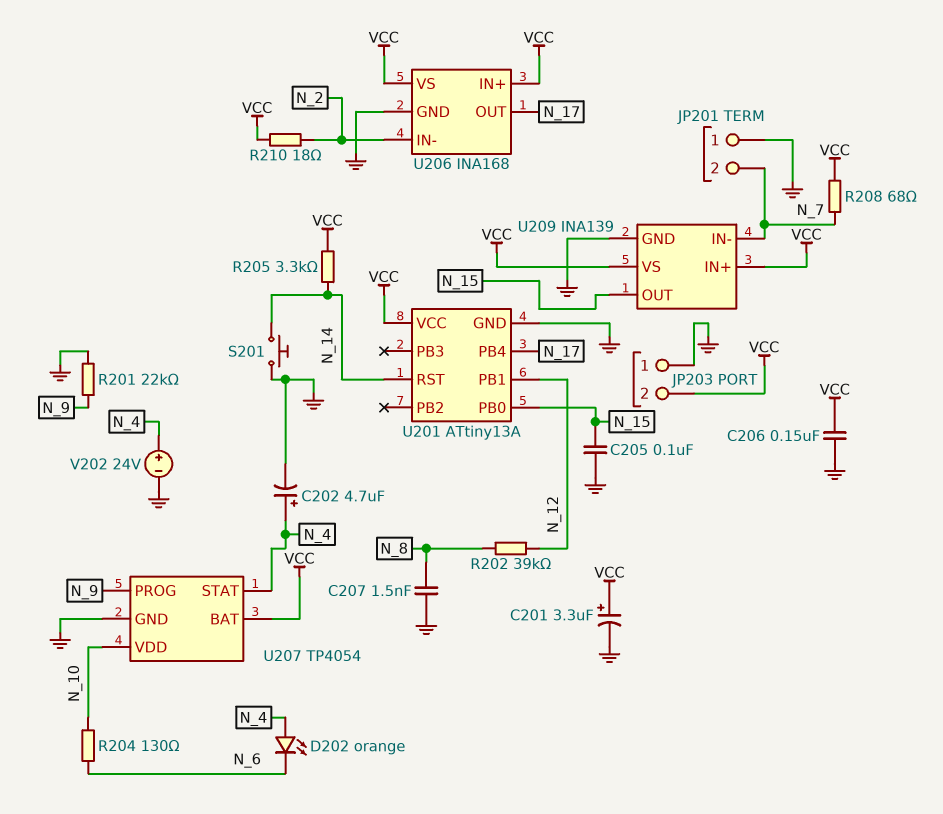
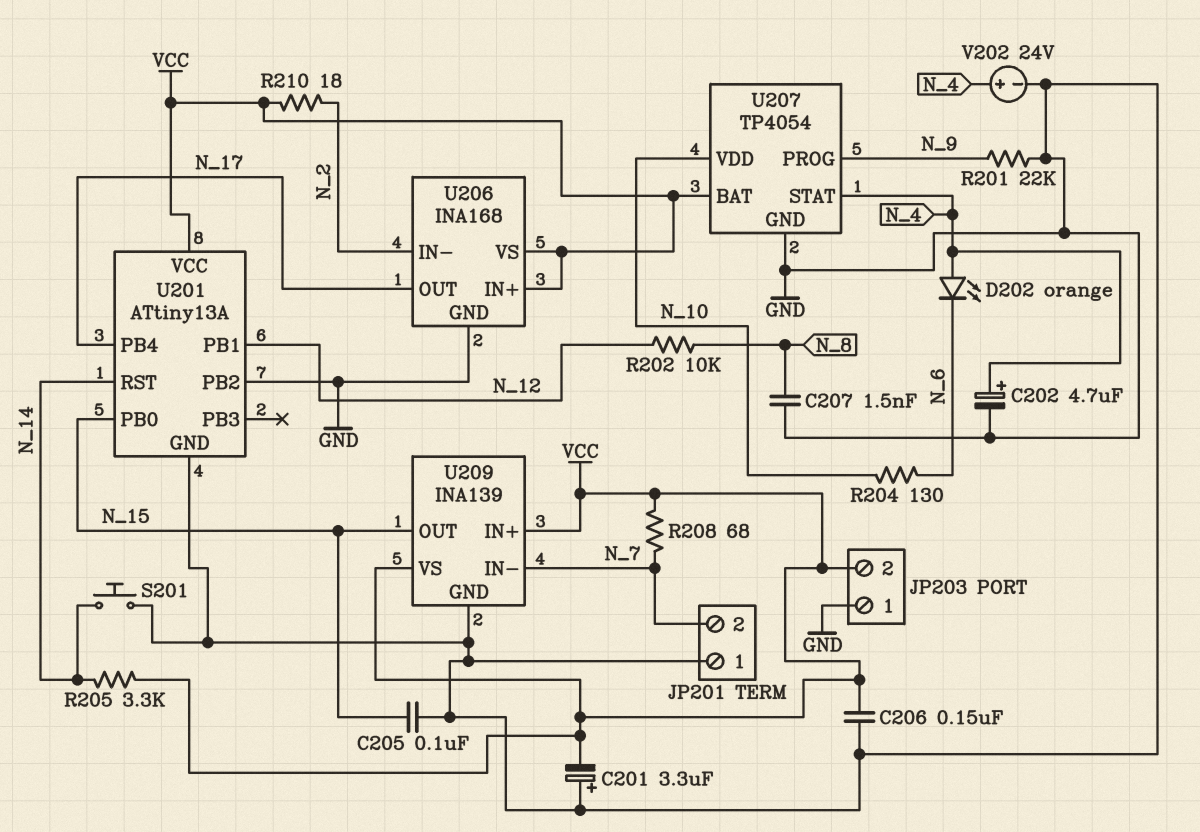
C201: 3.3uF (plus VCC, minus GND) -> 3.3uF (plus GND, minus VCC)
R202: 39k (N_8, N_12) -> 10k (N_8, N_12)
U201 pin PB2: none -> GND

